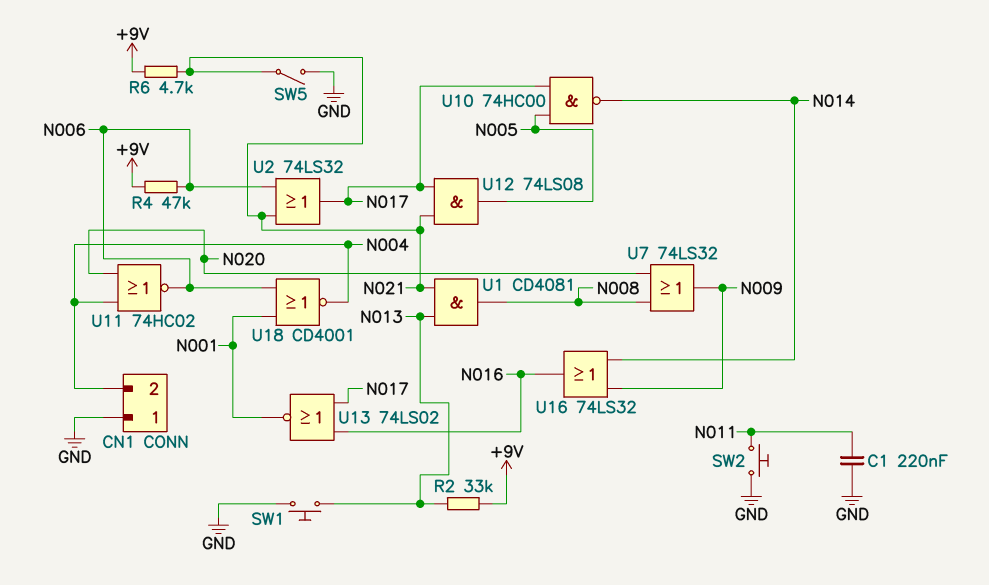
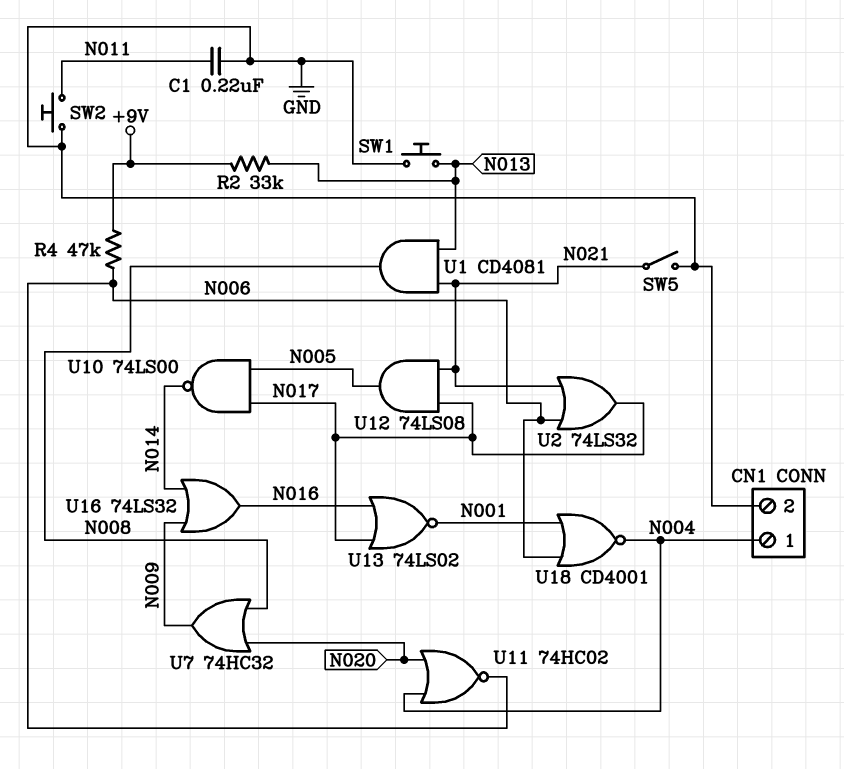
CN1 pin 1: GND -> N004
CN1 pin 2: N004 -> GND
R6: 4.7k (+9V, N021) -> none
U7: OR 74LS32 (in N008, in N020, out N009) -> OR 74HC32 (in N008, in N020, out N009)
U10: NAND 74HC00 (in N005, in N017, out N014) -> NAND 74LS00 (in N005, in N017, out N014)

